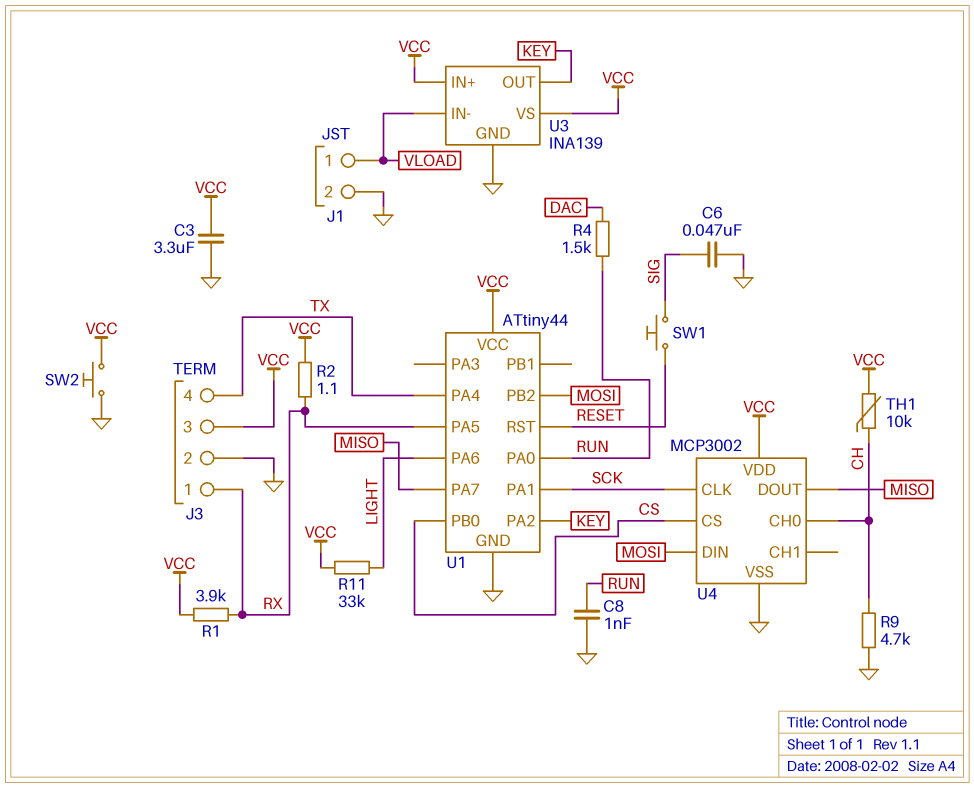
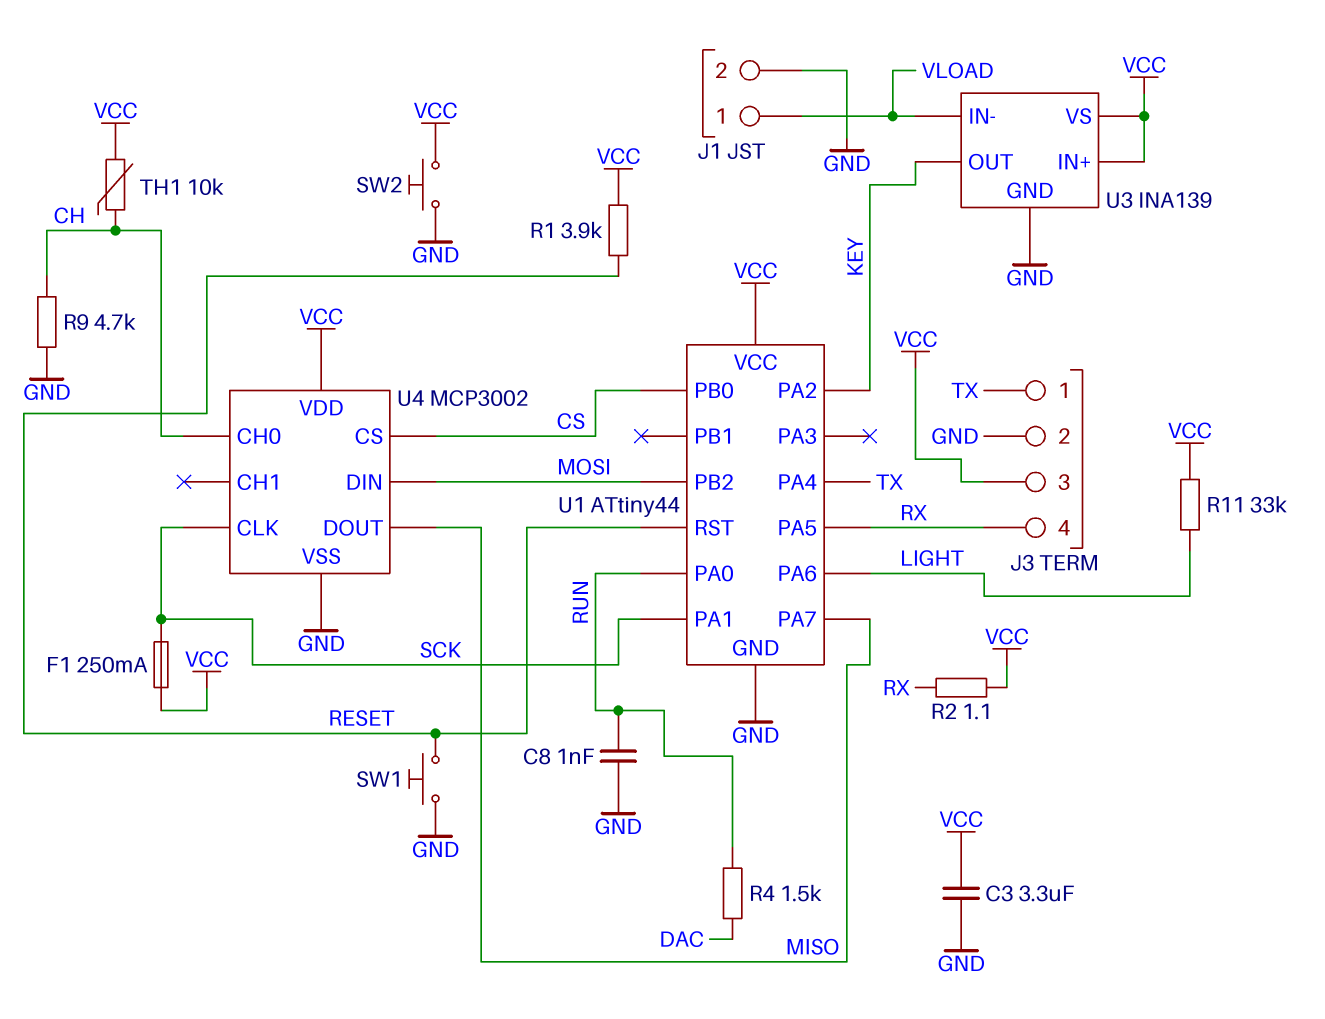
C6: 47nF (GND, SIG) -> none
F1: none -> 250mA (SCK, VCC)
J3 pin 1: RX -> TX
J3 pin 4: TX -> RX
R1: 3.9k (RX, VCC) -> 3.9k (RESET, VCC)
SW1: button (RESET, SIG) -> button (GND, RESET)

